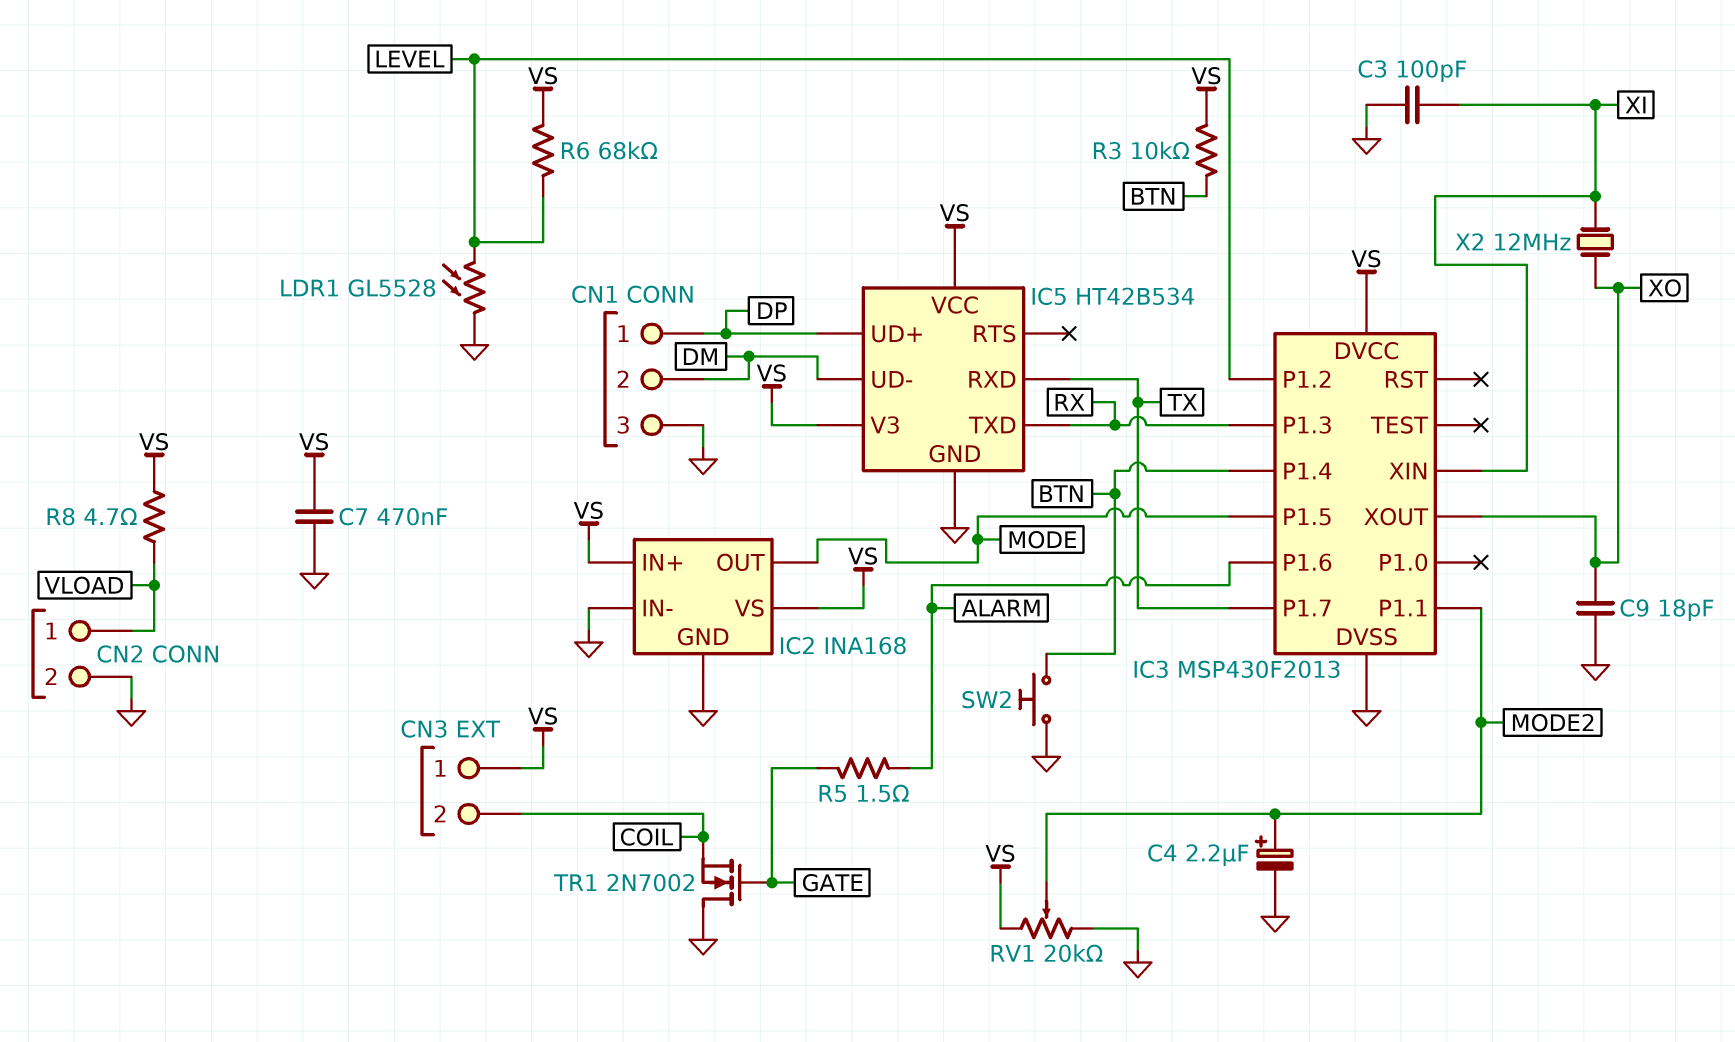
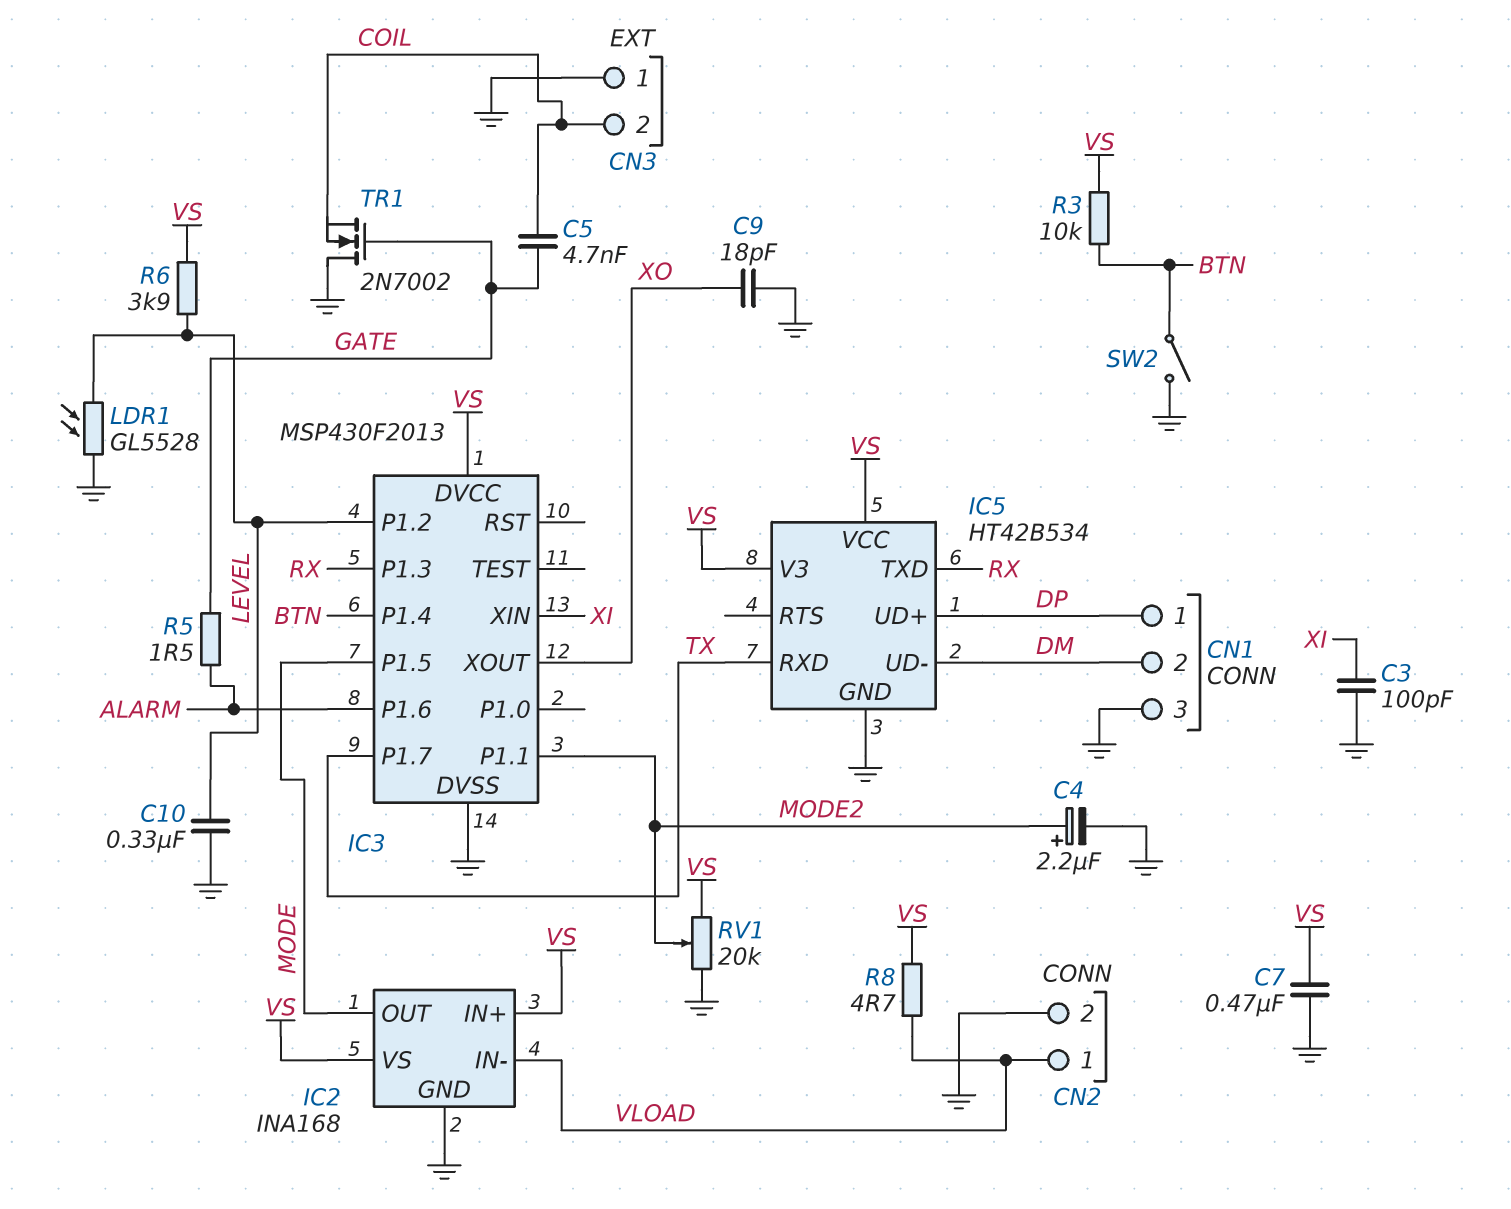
C5: none -> 4.7nF (COIL, GATE)
C10: none -> 330nF (GND, LEVEL)
CN3 pin 1: VS -> GND
IC2 pin IN-: GND -> VLOAD
R6: 68k (LEVEL, VS) -> 3.9k (LEVEL, VS)
SW2: button (BTN, GND) -> switch (BTN, GND)
X2: 12MHz (XI, XO) -> none

